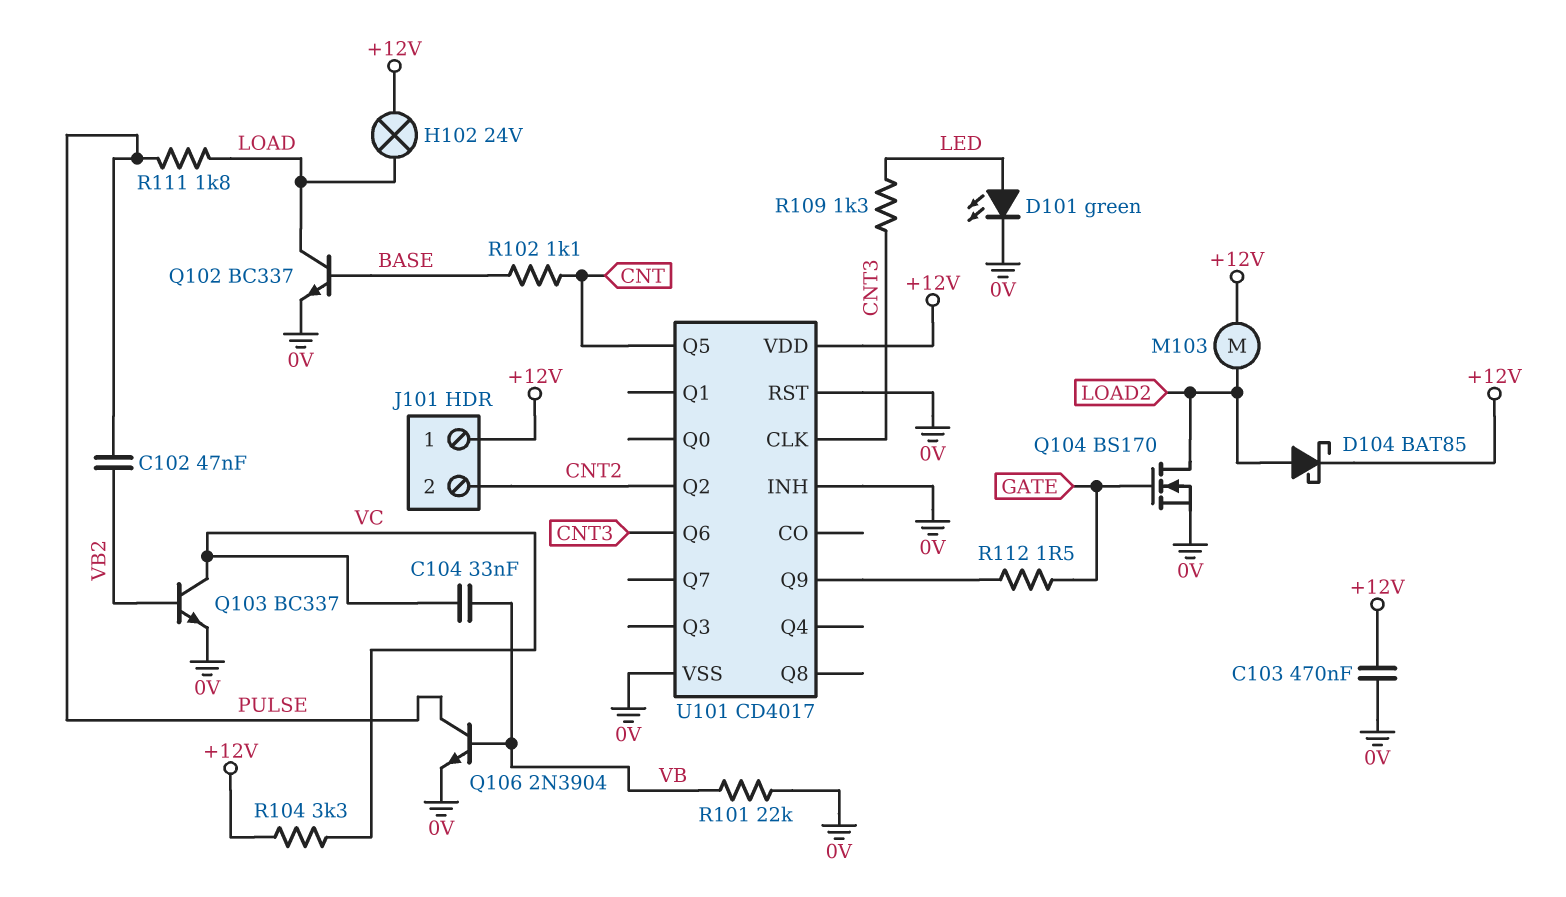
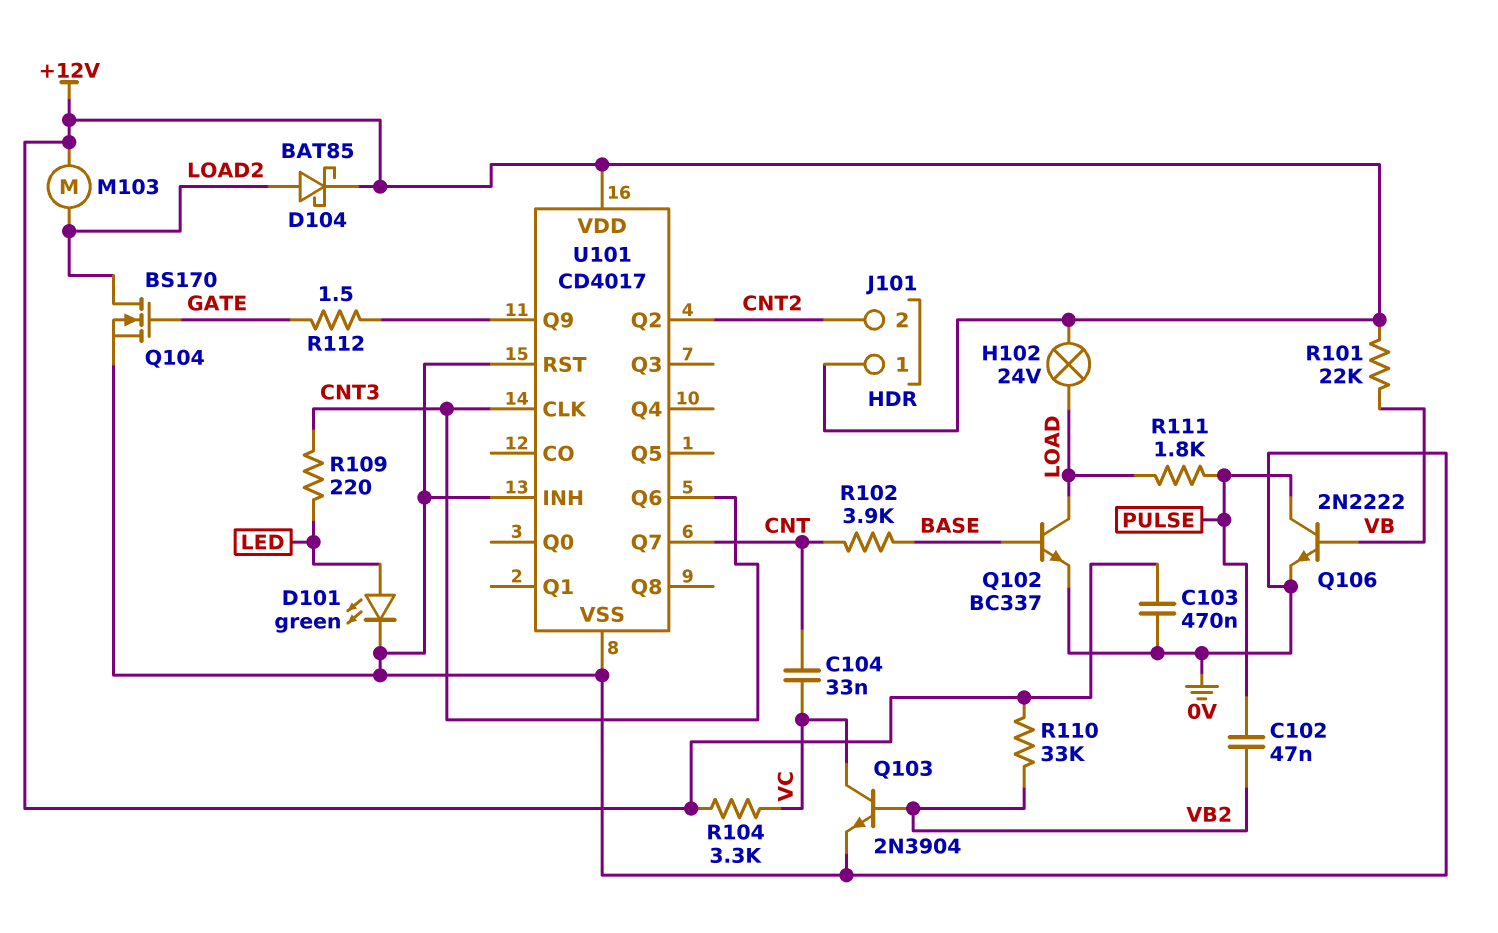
C104: 33nF (VB, VC) -> 33nF (CNT, VC)
Q103: NPN BC337 (B VB2, C VC, E 0V) -> NPN 2N3904 (B VB2, C VC, E 0V)
Q106: NPN 2N3904 (B VB, C PULSE, E 0V) -> NPN 2N2222 (B VB, C PULSE, E 0V)
R101: 22k (0V, VB) -> 22k (+12V, VB)
R102: 1.1k (BASE, CNT) -> 3.9k (BASE, CNT)
R109: 1.3k (CNT3, LED) -> 220 (CNT3, LED)
R110: none -> 33k (+12V, VB2)
U101 pin Q5: CNT -> none
U101 pin Q7: none -> CNT

